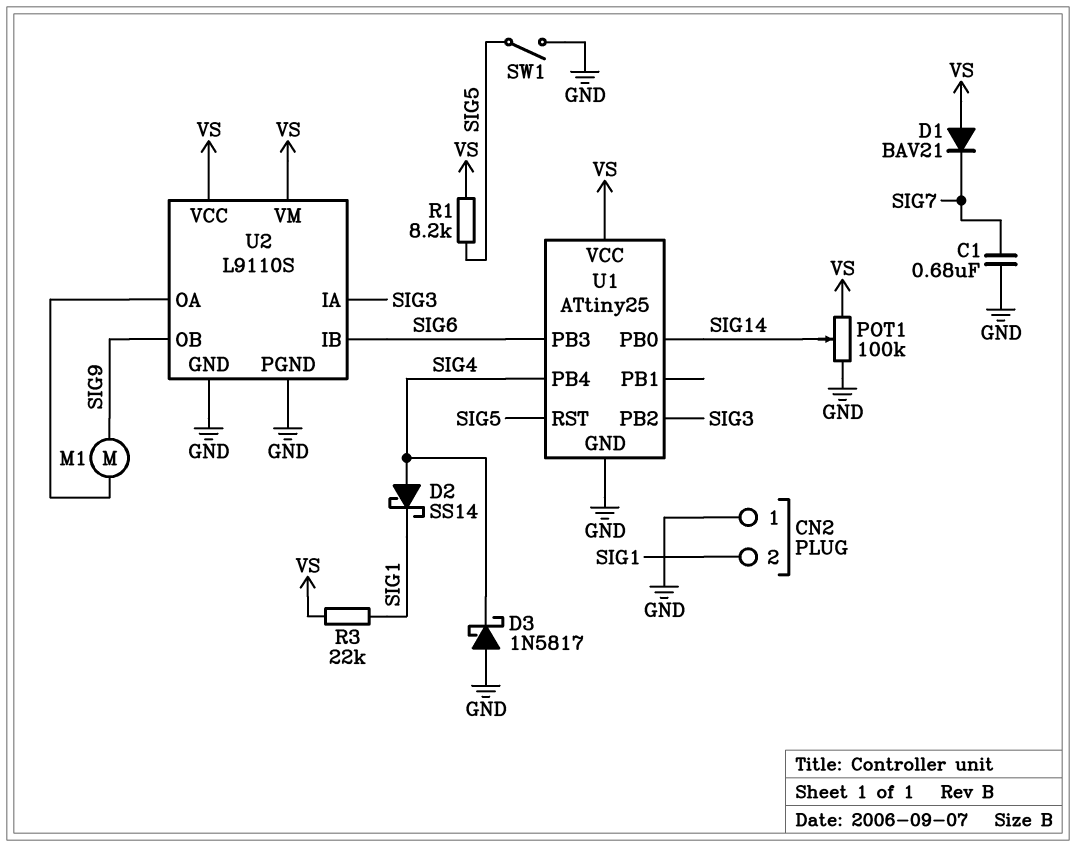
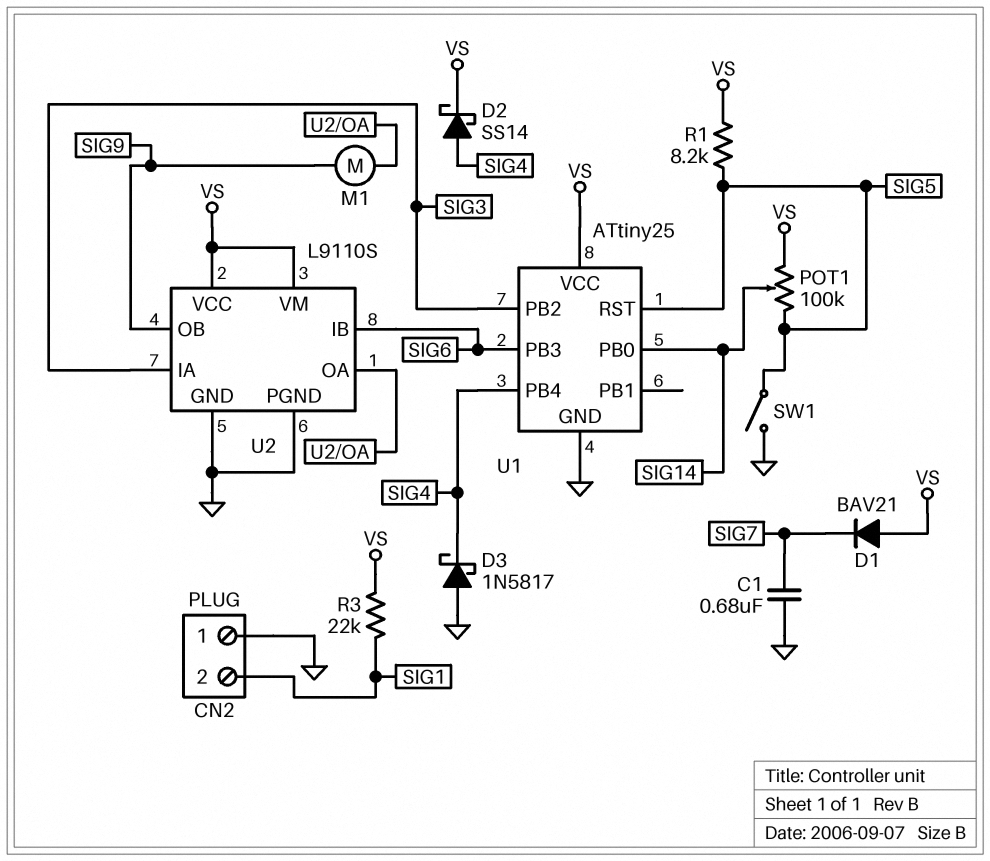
D2: schottky SS14 (A SIG4, K SIG1) -> schottky SS14 (A SIG4, K VS)
POT1: 100k (GND, VS, wiper SIG14) -> 100k (SIG5, VS, wiper SIG14)

